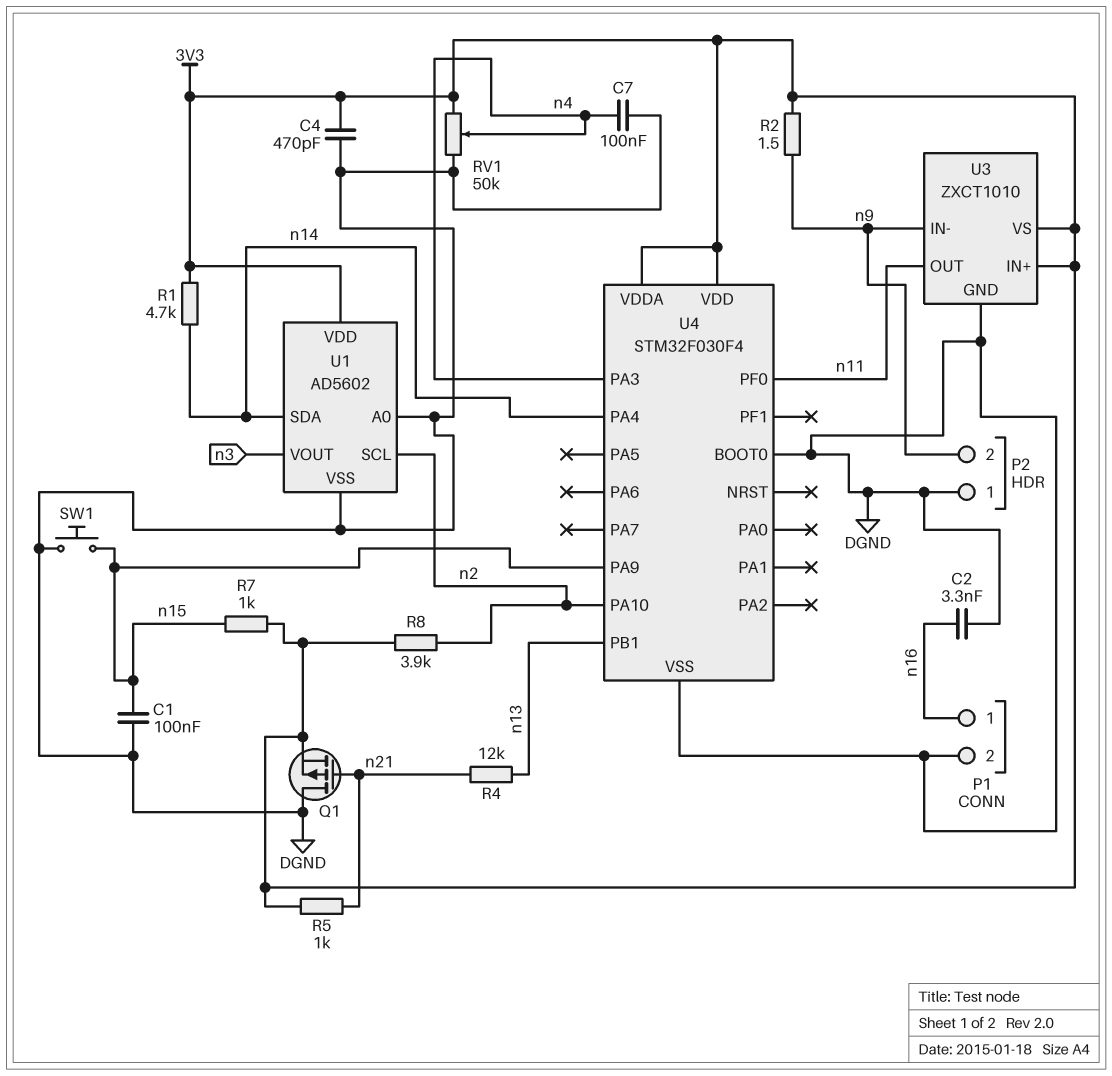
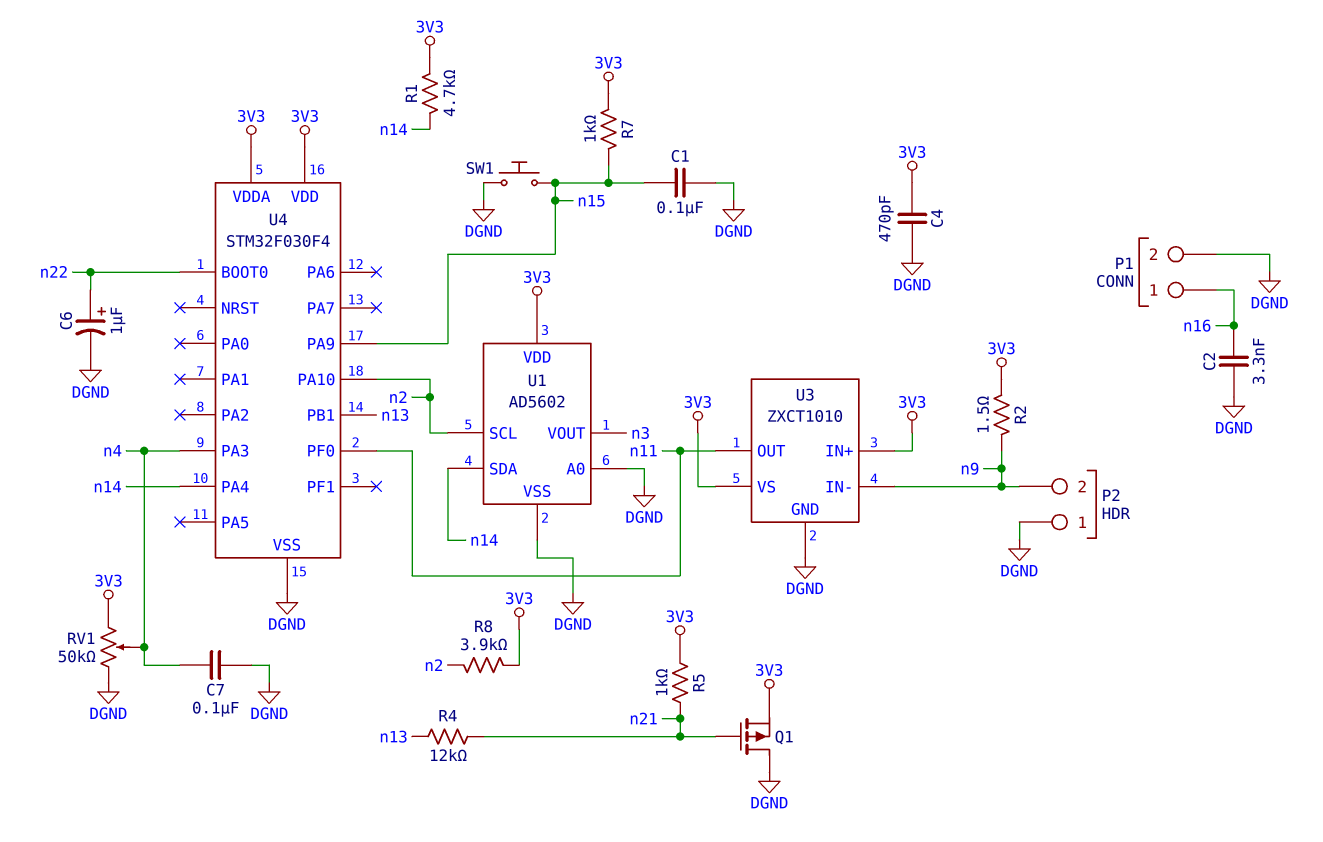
C6: none -> 1uF (plus n22, minus DGND)
U4 pin BOOT0: DGND -> n22

